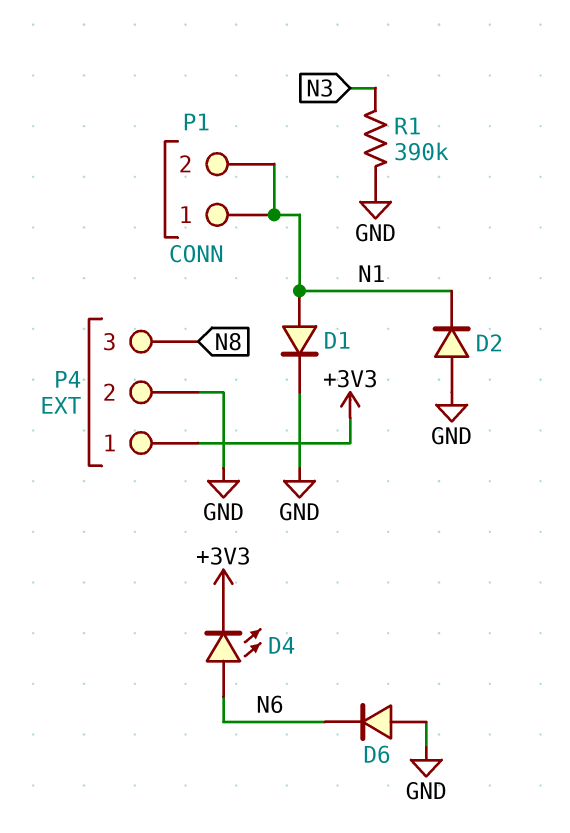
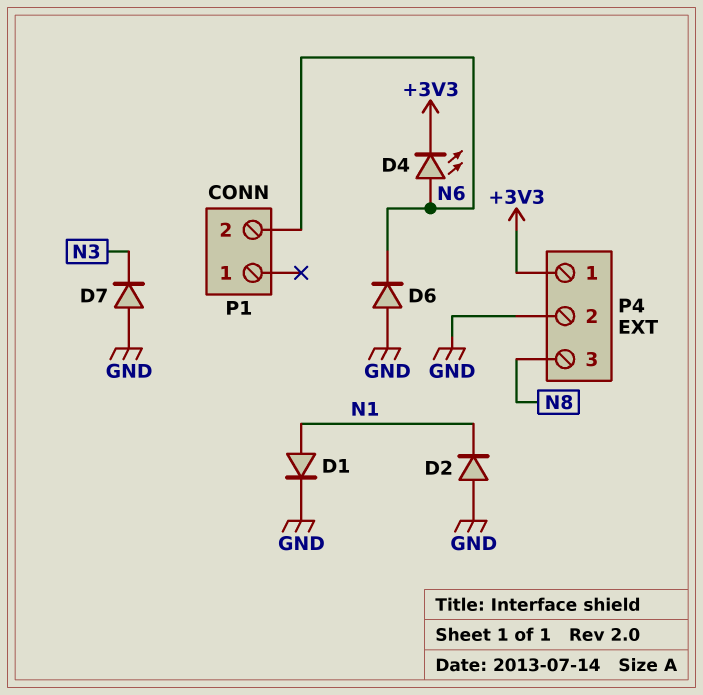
D7: none -> diode (A GND, K N3)
P1 pin 1: N1 -> none
P1 pin 2: N1 -> N6
R1: 390k (GND, N3) -> none

